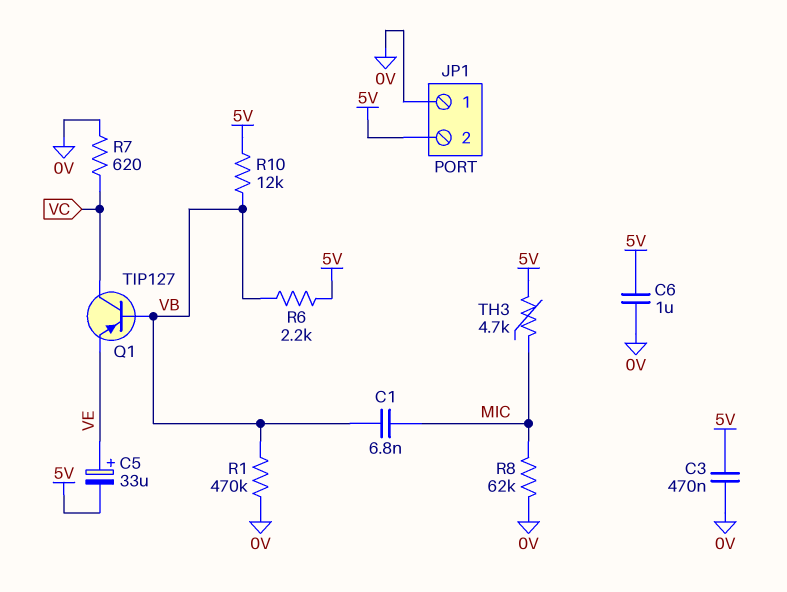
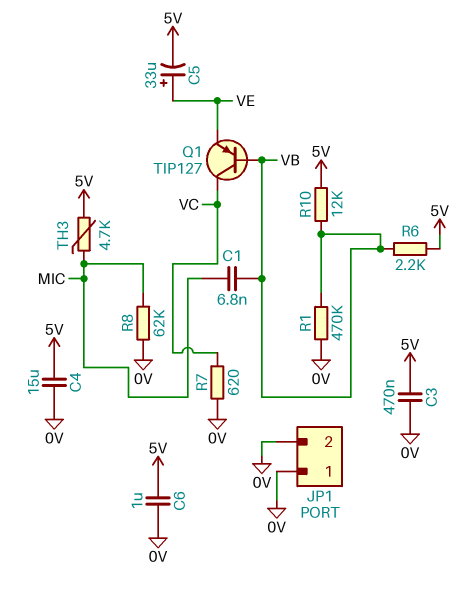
C4: none -> 15uF (0V, 5V)
JP1 pin 2: 5V -> 0V

